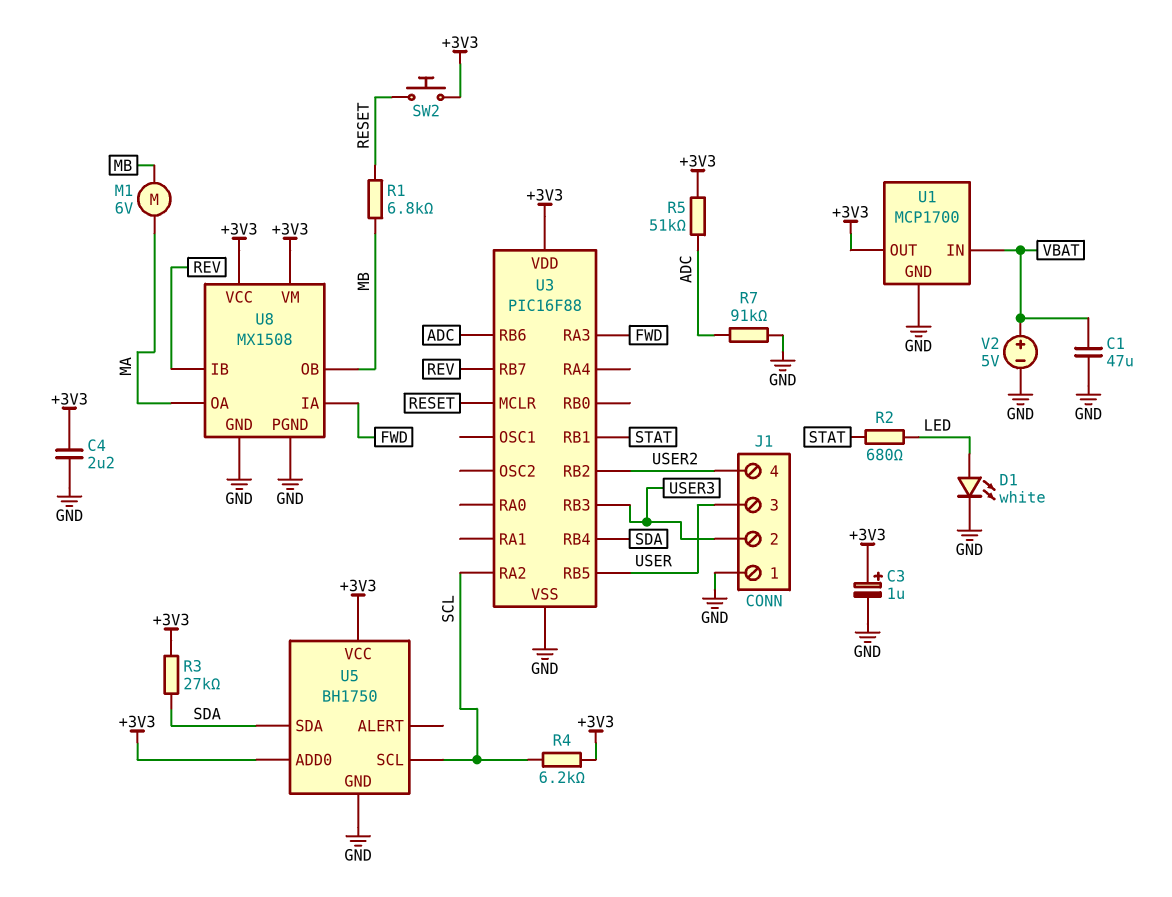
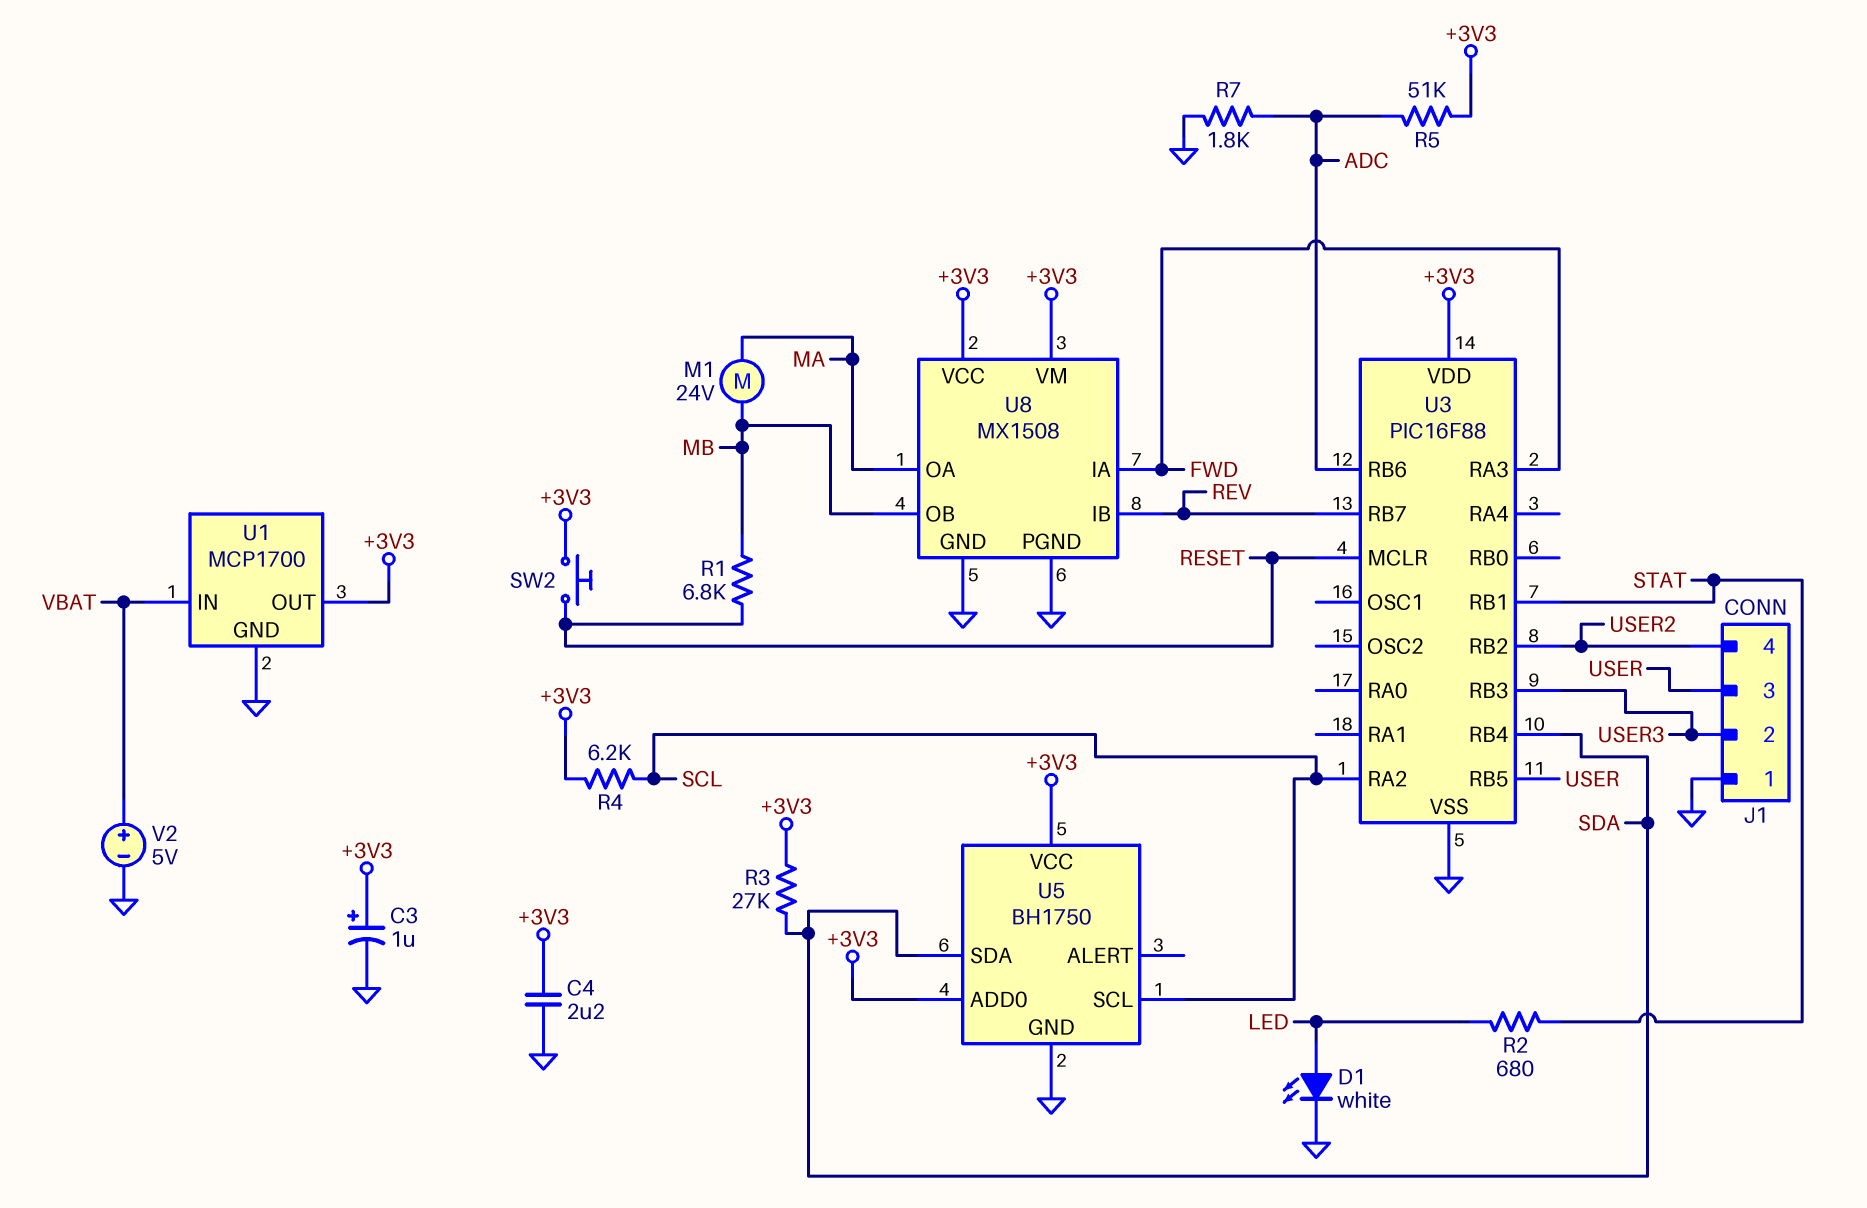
C1: 47uF (GND, VBAT) -> none
M1: motor 6V (MA, MB) -> motor 24V (MA, MB)
R7: 91k (ADC, GND) -> 1.8k (ADC, GND)

